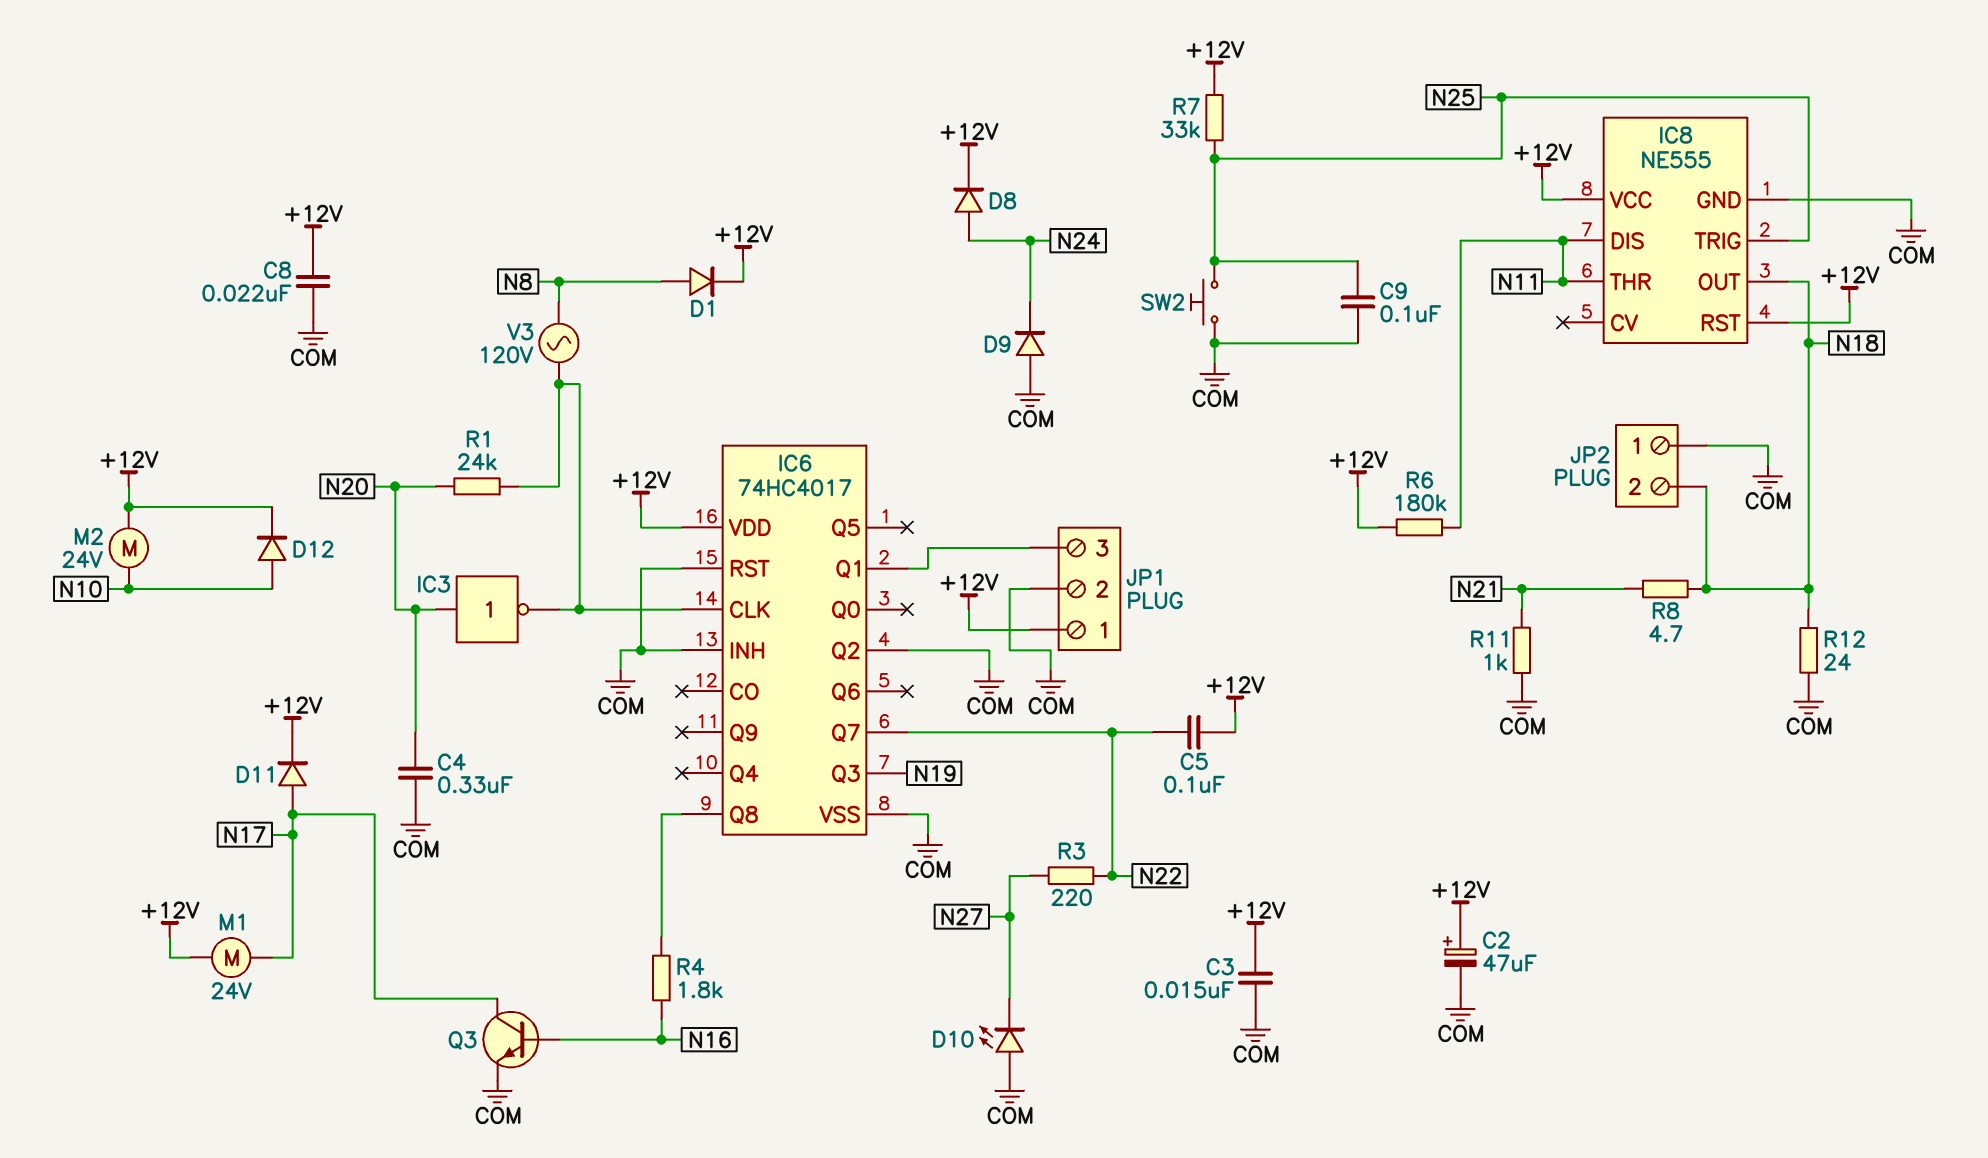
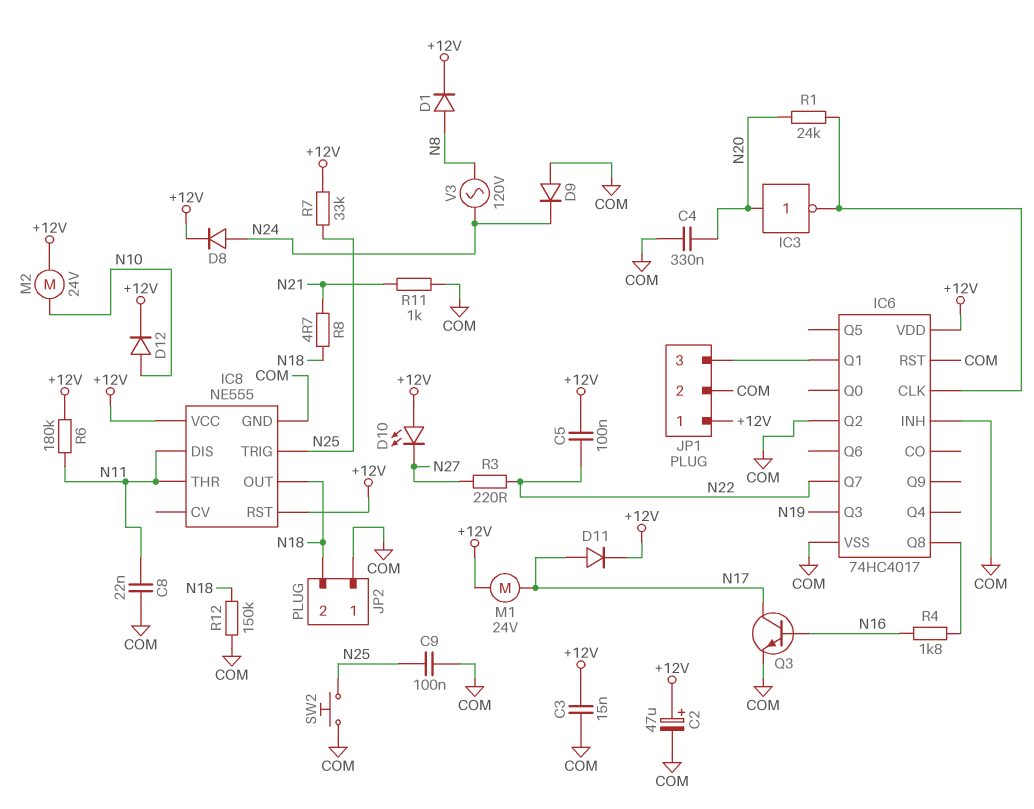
C8: 22nF (+12V, COM) -> 22nF (COM, N11)
D10: LED (A COM, K N27) -> LED (A +12V, K N27)
R12: 24 (COM, N18) -> 150k (COM, N18)
V3: AC 120V (IC6/CLK, N8) -> AC 120V (N8, N24)

